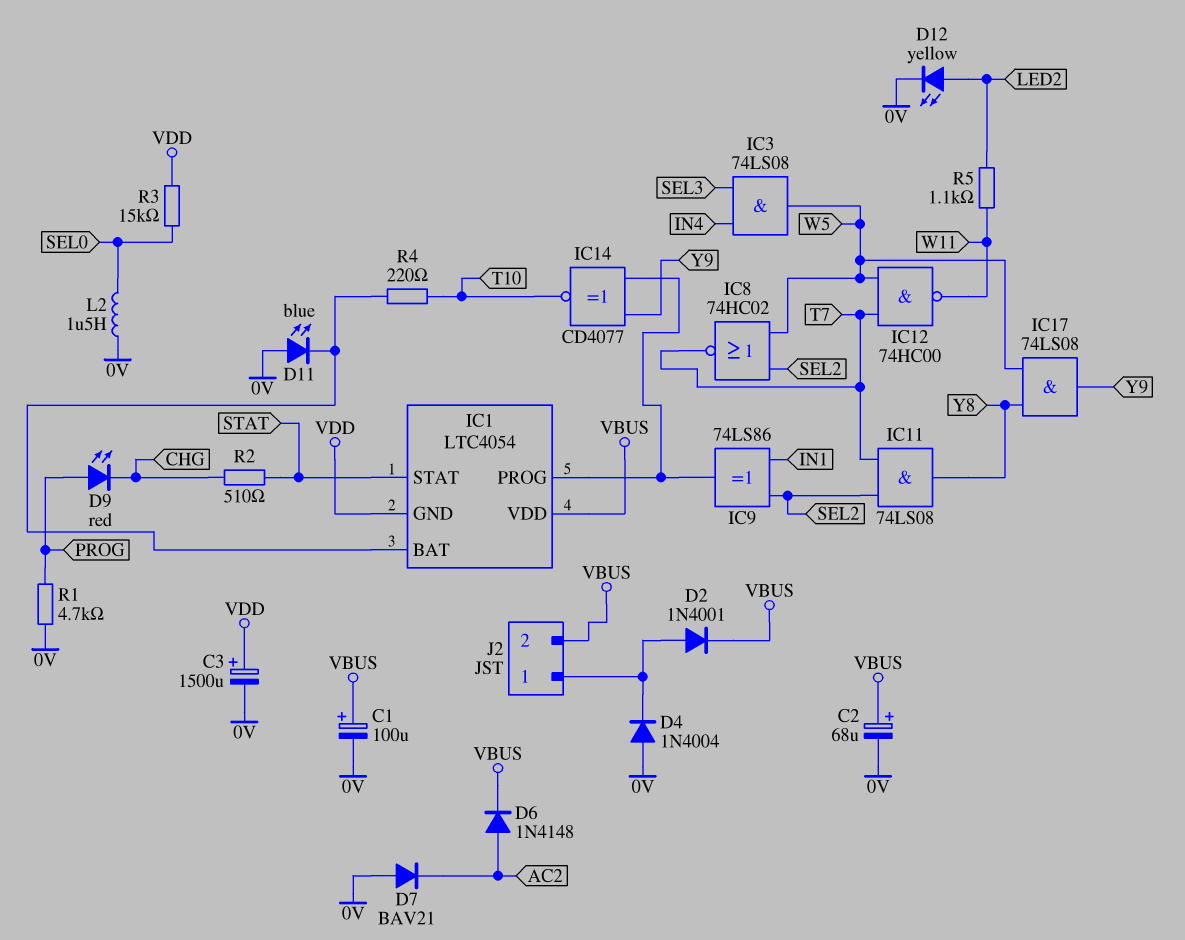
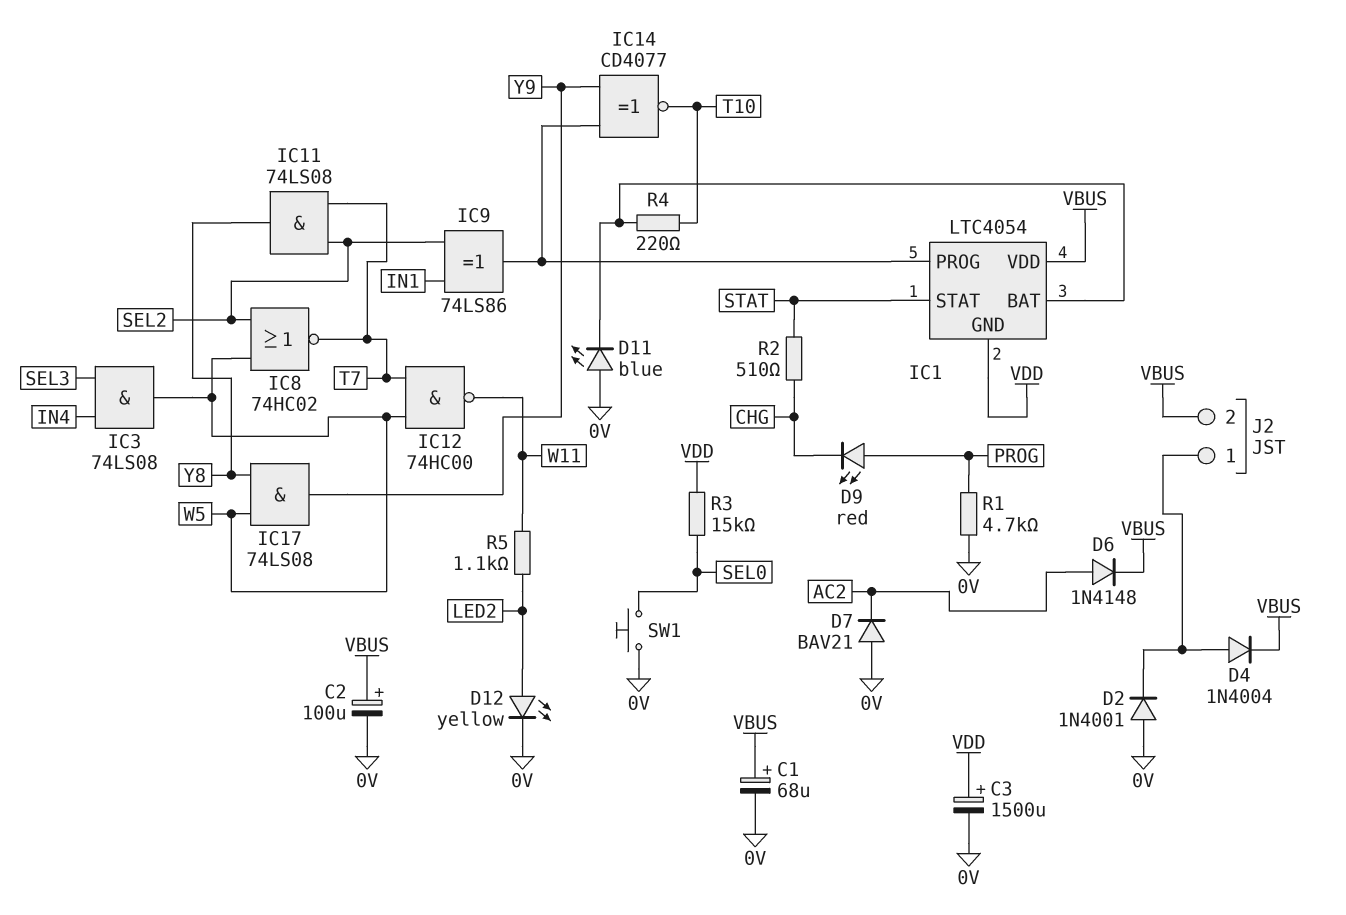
C1: 100uF (plus VBUS, minus 0V) -> 68uF (plus VBUS, minus 0V)
C2: 68uF (plus VBUS, minus 0V) -> 100uF (plus VBUS, minus 0V)
D2: diode 1N4001 (A J2/1, K VBUS) -> diode 1N4001 (A 0V, K J2/1)
D4: diode 1N4004 (A 0V, K J2/1) -> diode 1N4004 (A J2/1, K VBUS)
L2: 1.5uH (0V, SEL0) -> none
SW1: none -> button (0V, SEL0)

